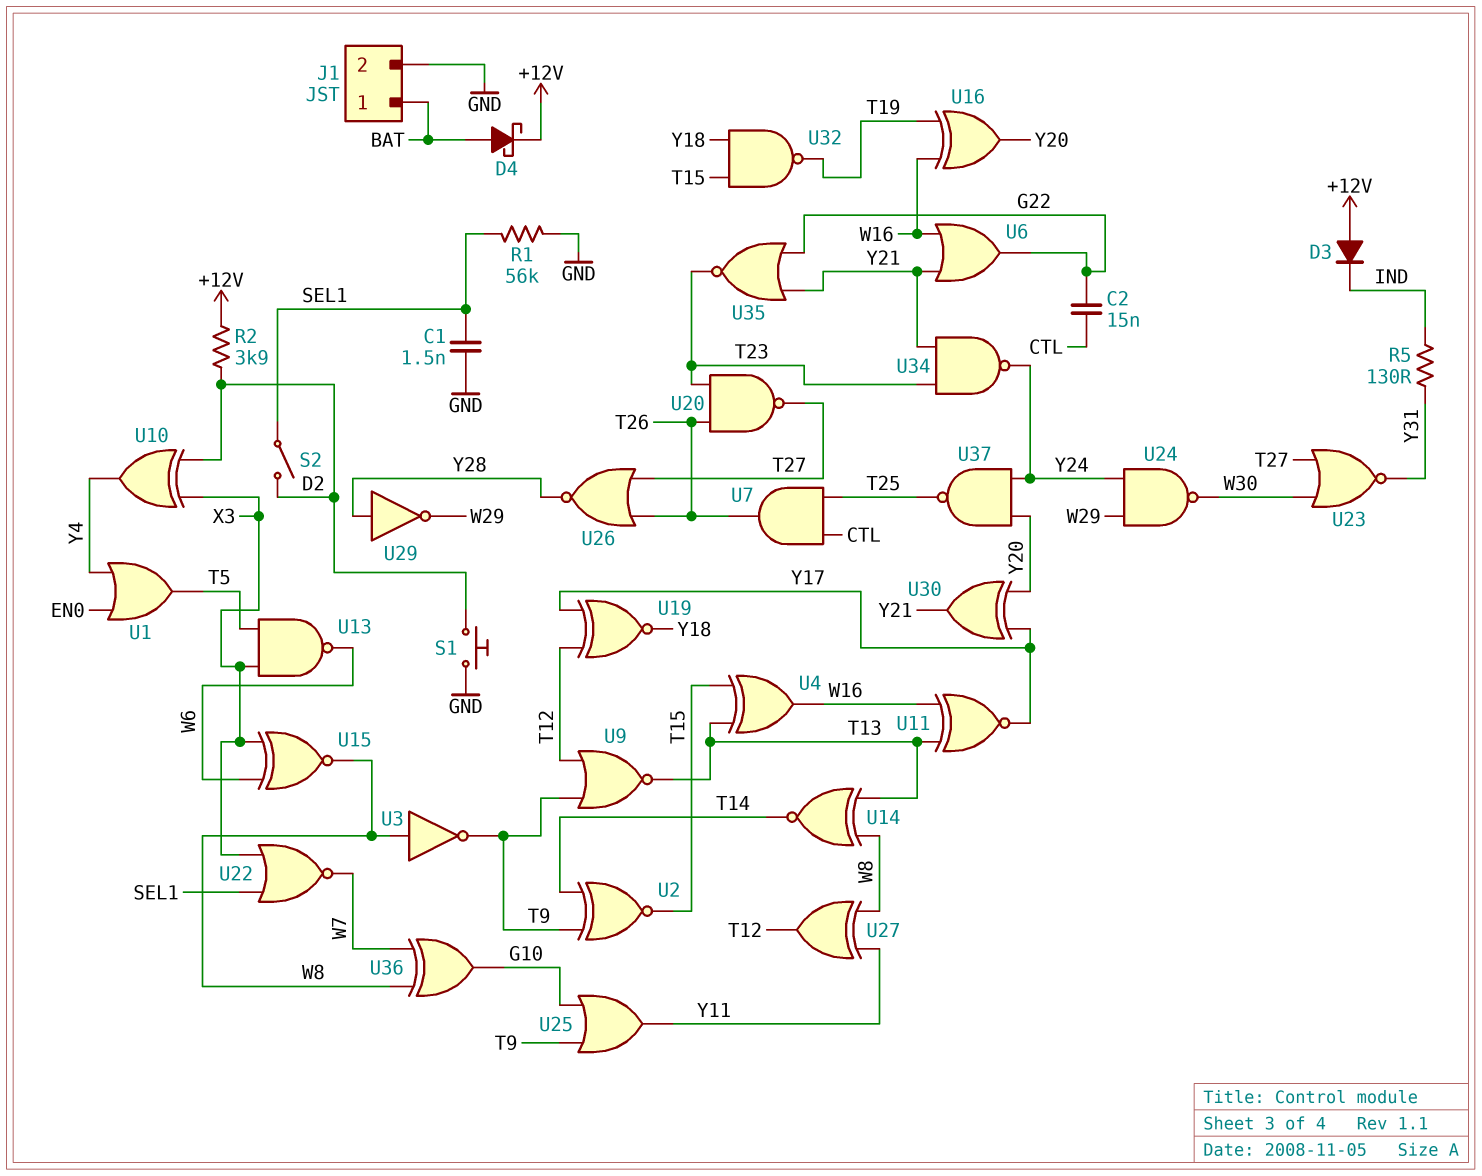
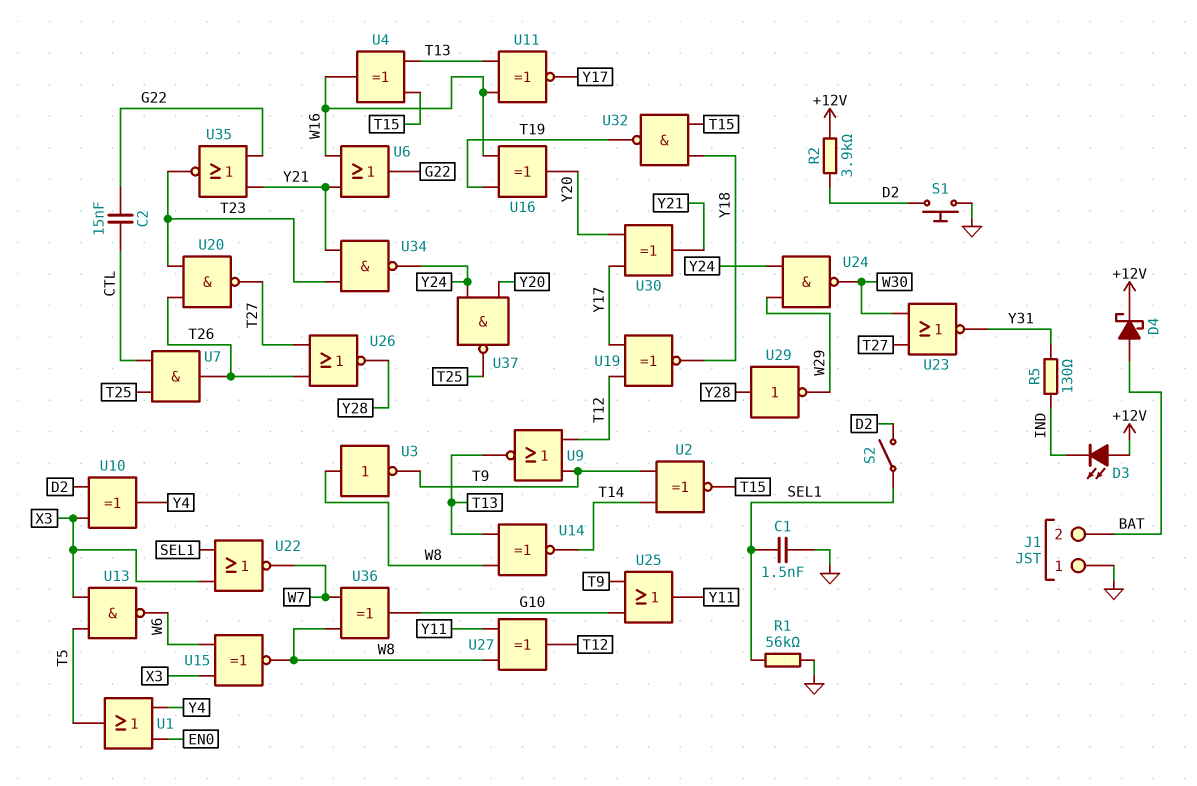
D3: diode (A +12V, K IND) -> LED (A +12V, K IND)
J1 pin 1: BAT -> GND
J1 pin 2: GND -> BAT

